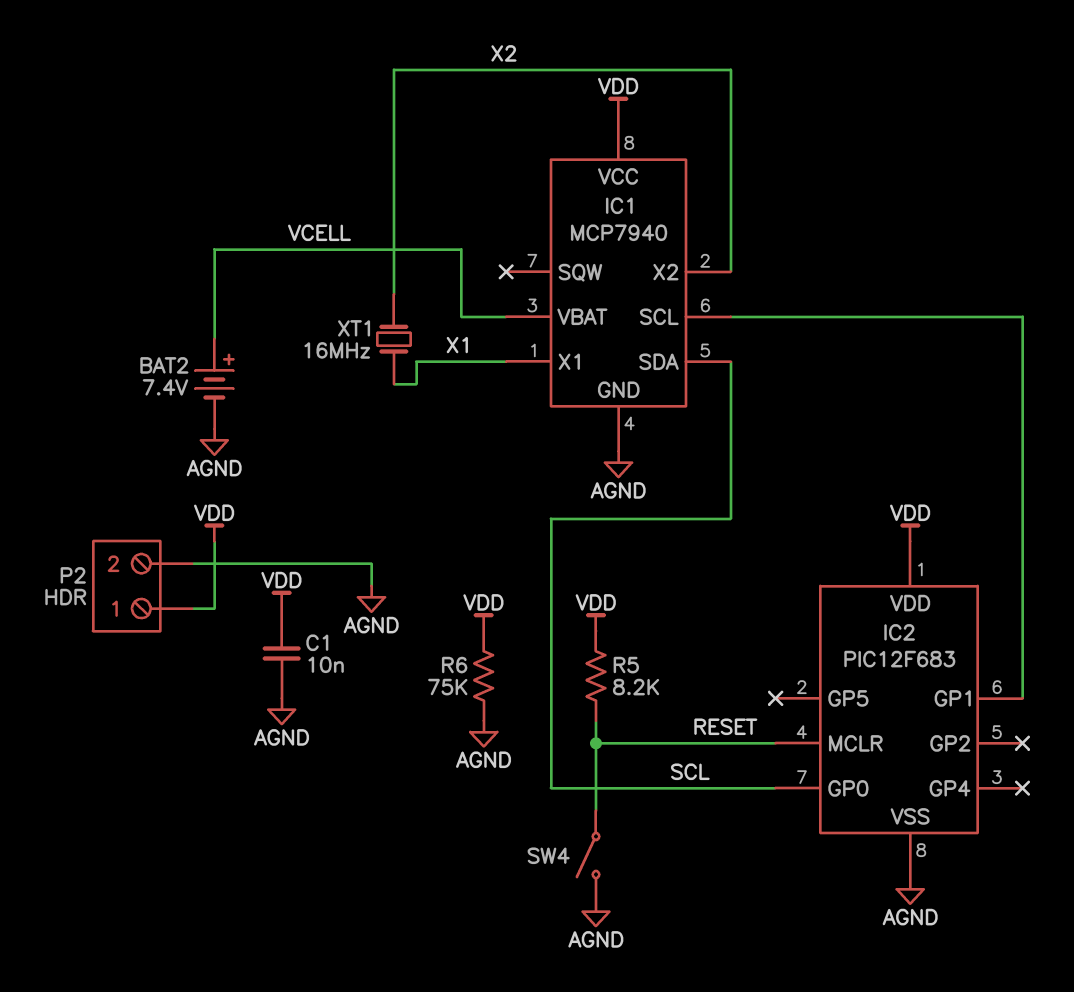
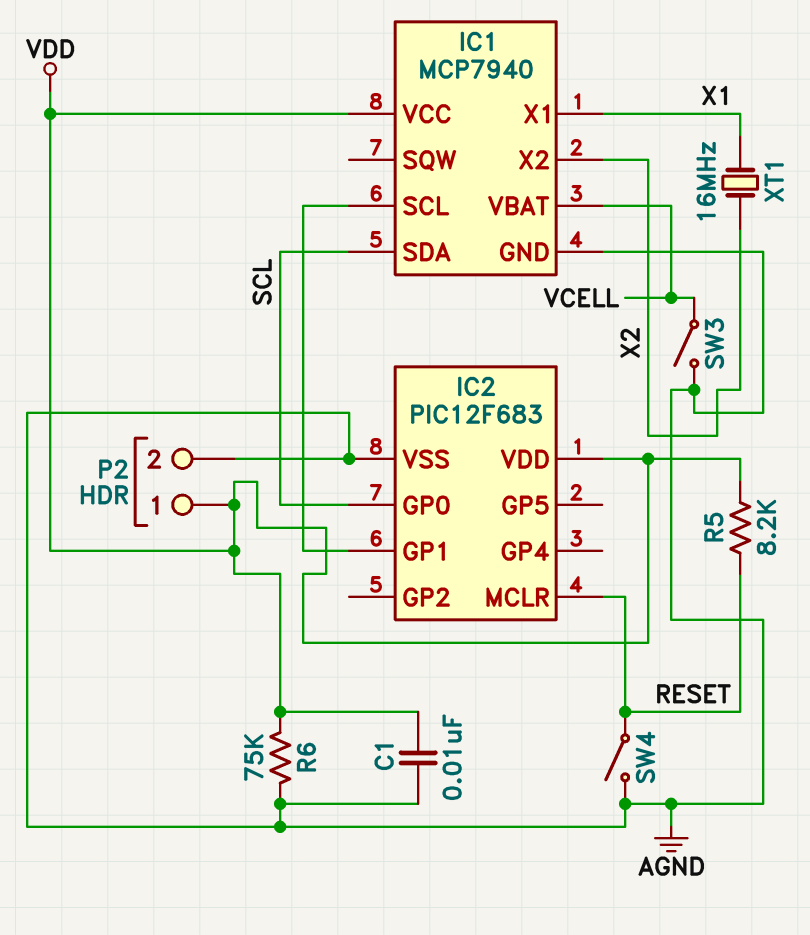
BAT2: 7.4V (plus VCELL, minus AGND) -> none
SW3: none -> switch (AGND, VCELL)

